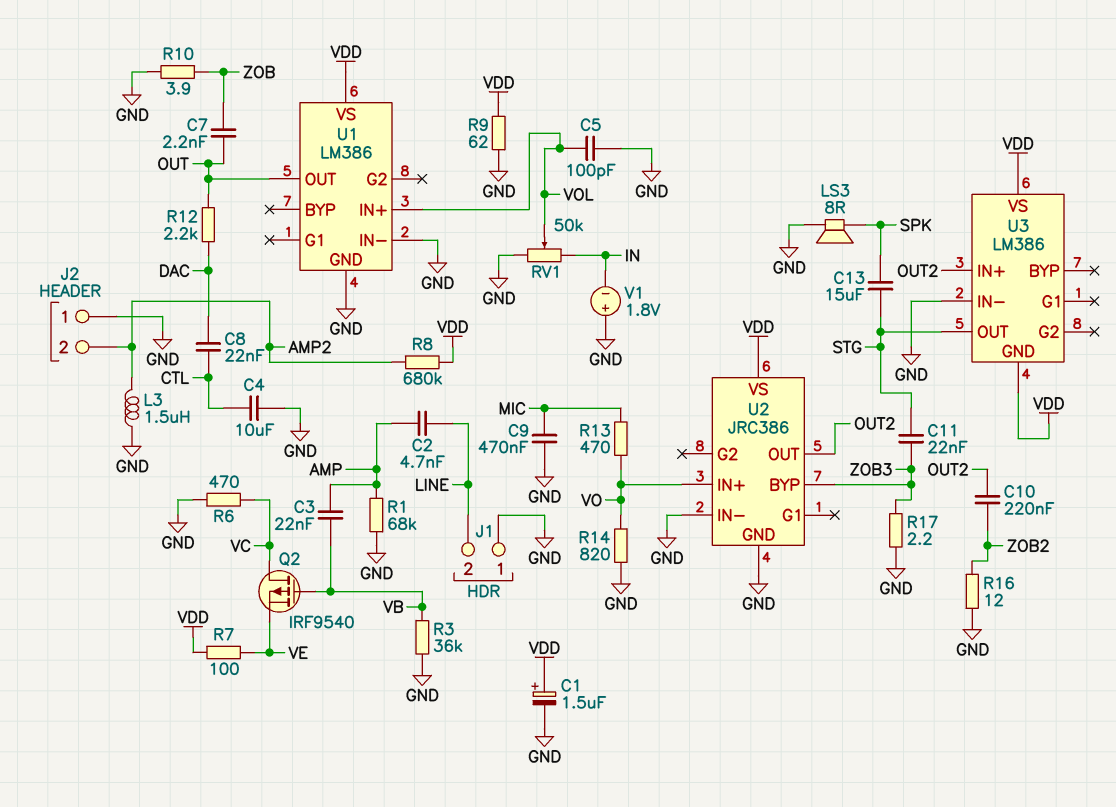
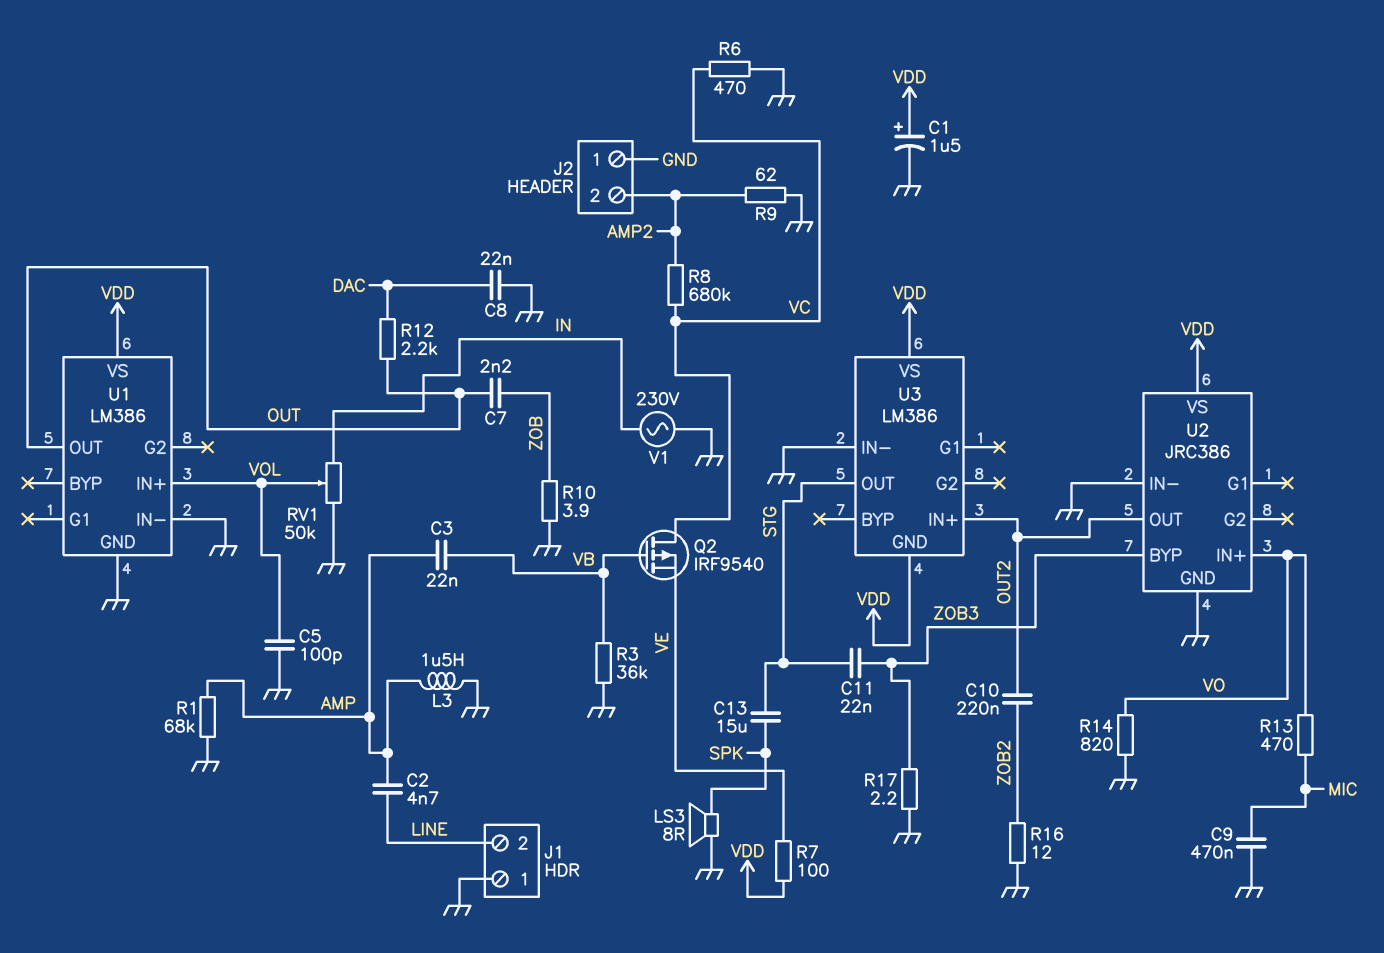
C4: 10uF (CTL, GND) -> none
C8: 22nF (CTL, DAC) -> 22nF (DAC, GND)
L3: 1.5uH (AMP2, GND) -> 1.5uH (AMP, GND)
R8: 680k (AMP2, VDD) -> 680k (AMP2, VC)
R9: 62 (GND, VDD) -> 62 (AMP2, GND)
V1: 1.8V (plus GND, minus IN) -> AC 230V (GND, IN)

